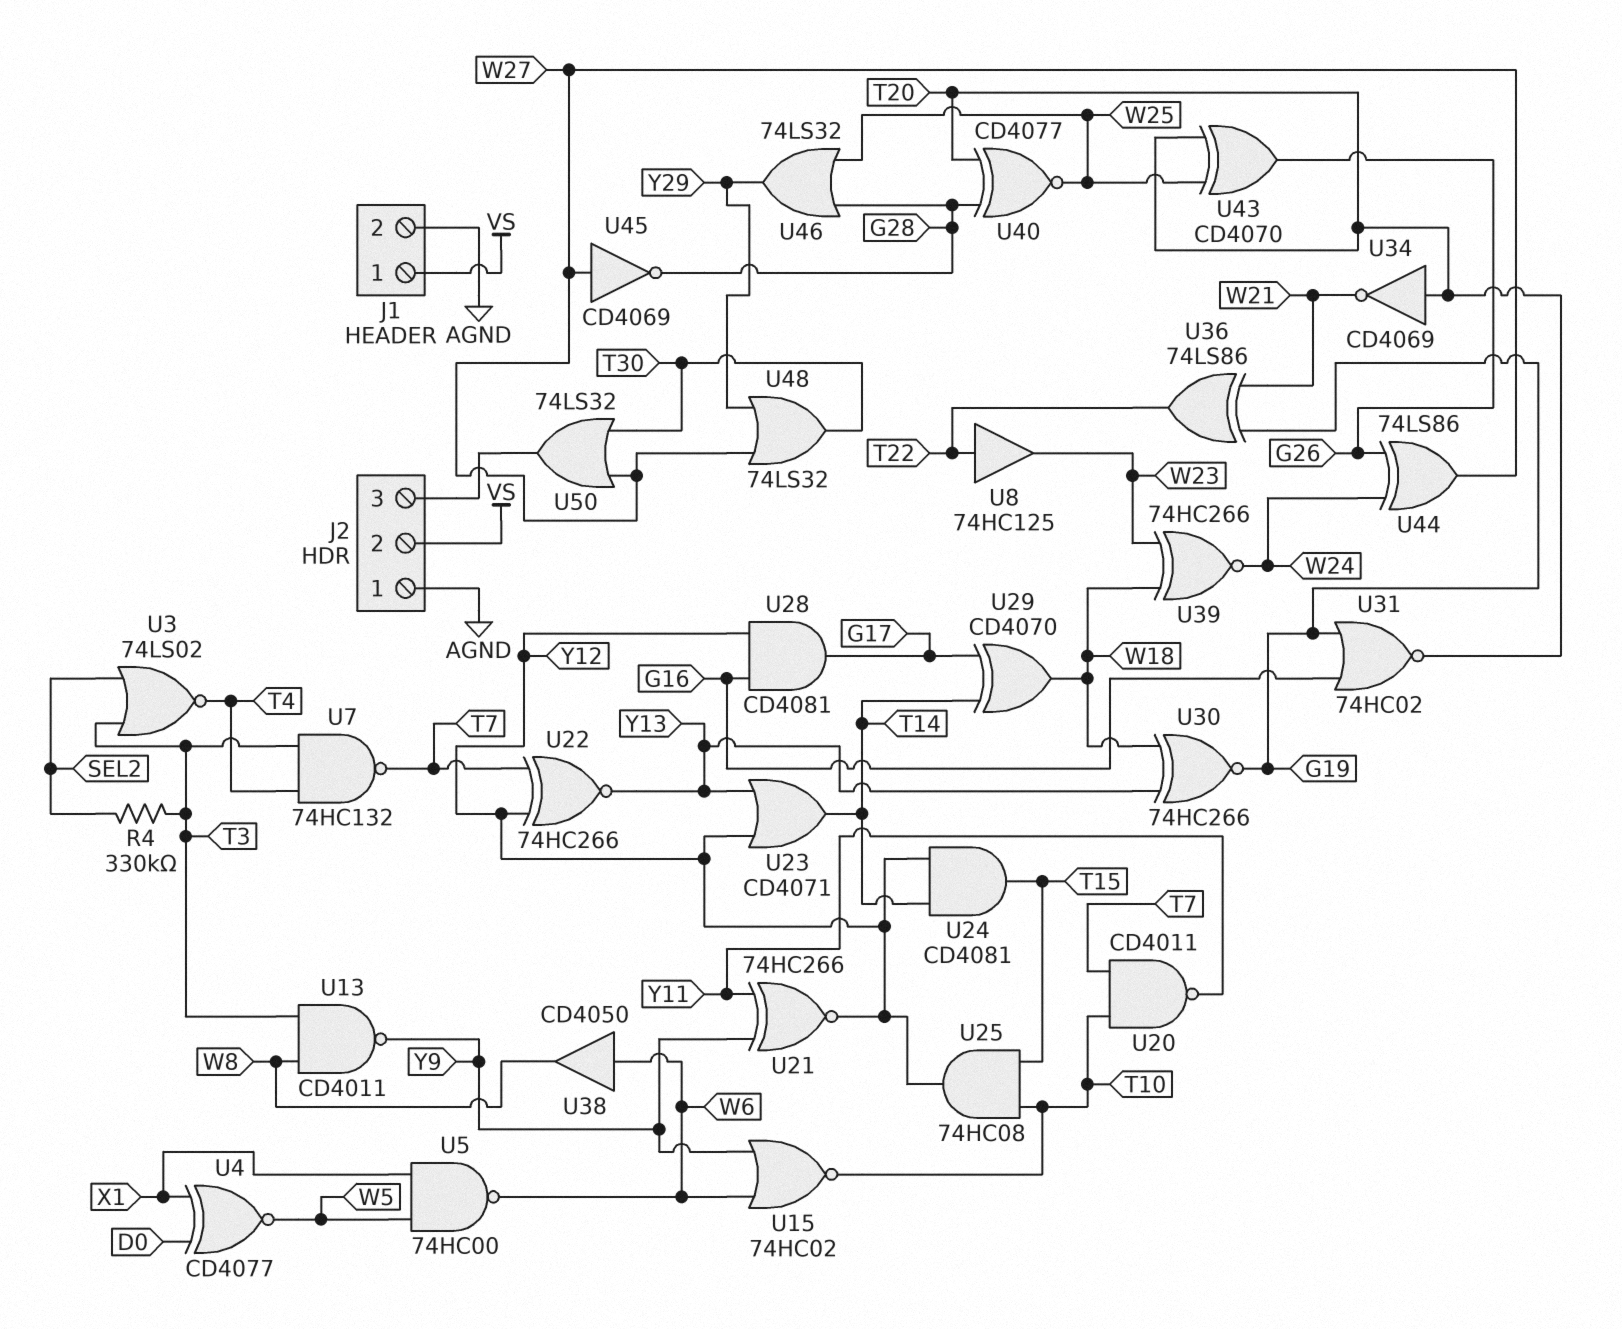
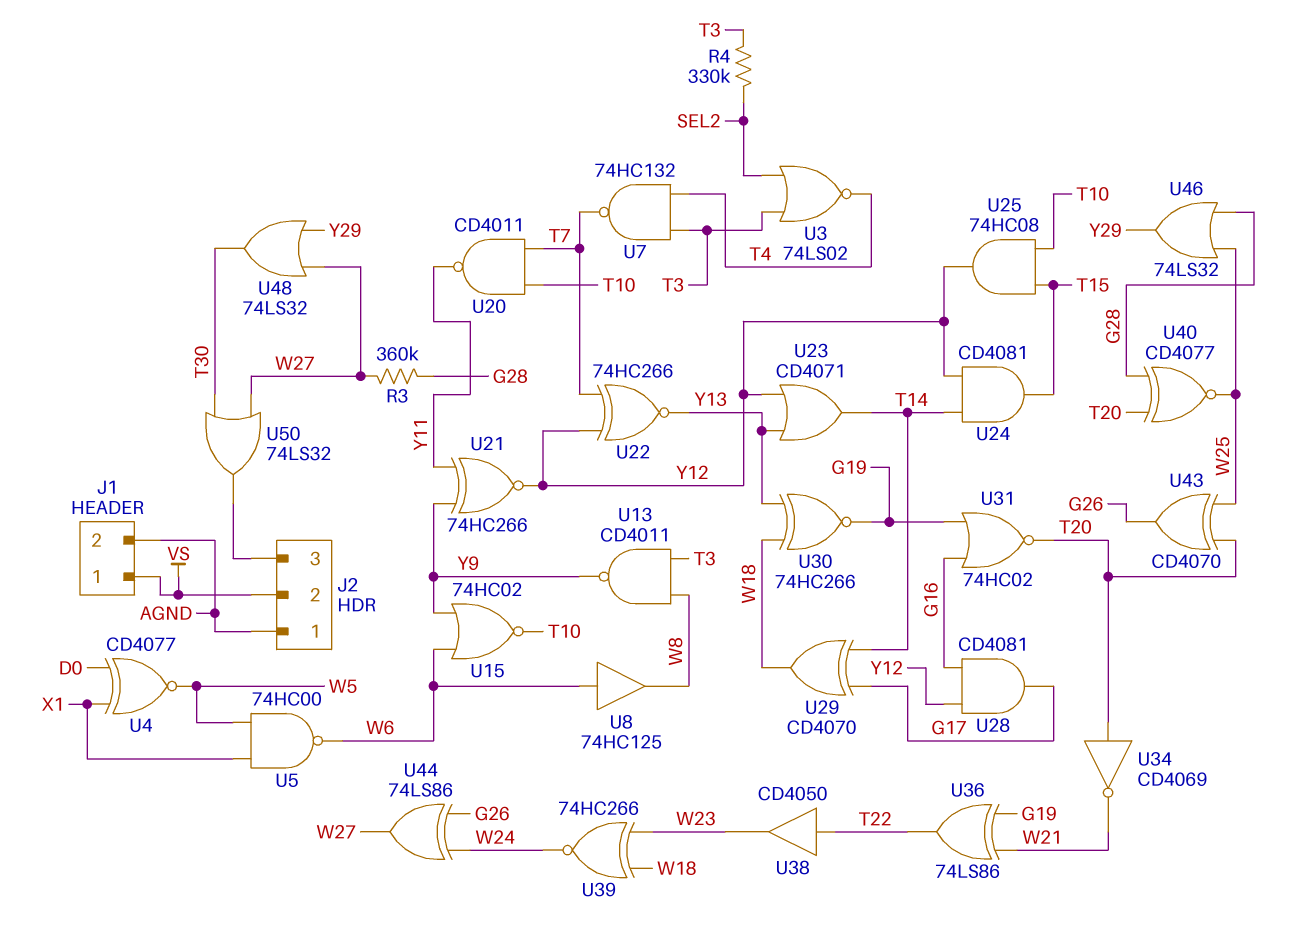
R3: none -> 360k (G28, W27)
U8: buffer 74HC125 (in T22, out W23) -> buffer 74HC125 (in W6, out W8)
U38: buffer CD4050 (in W6, out W8) -> buffer CD4050 (in T22, out W23)
U45: NOT CD4069 (in W27, out G28) -> none

